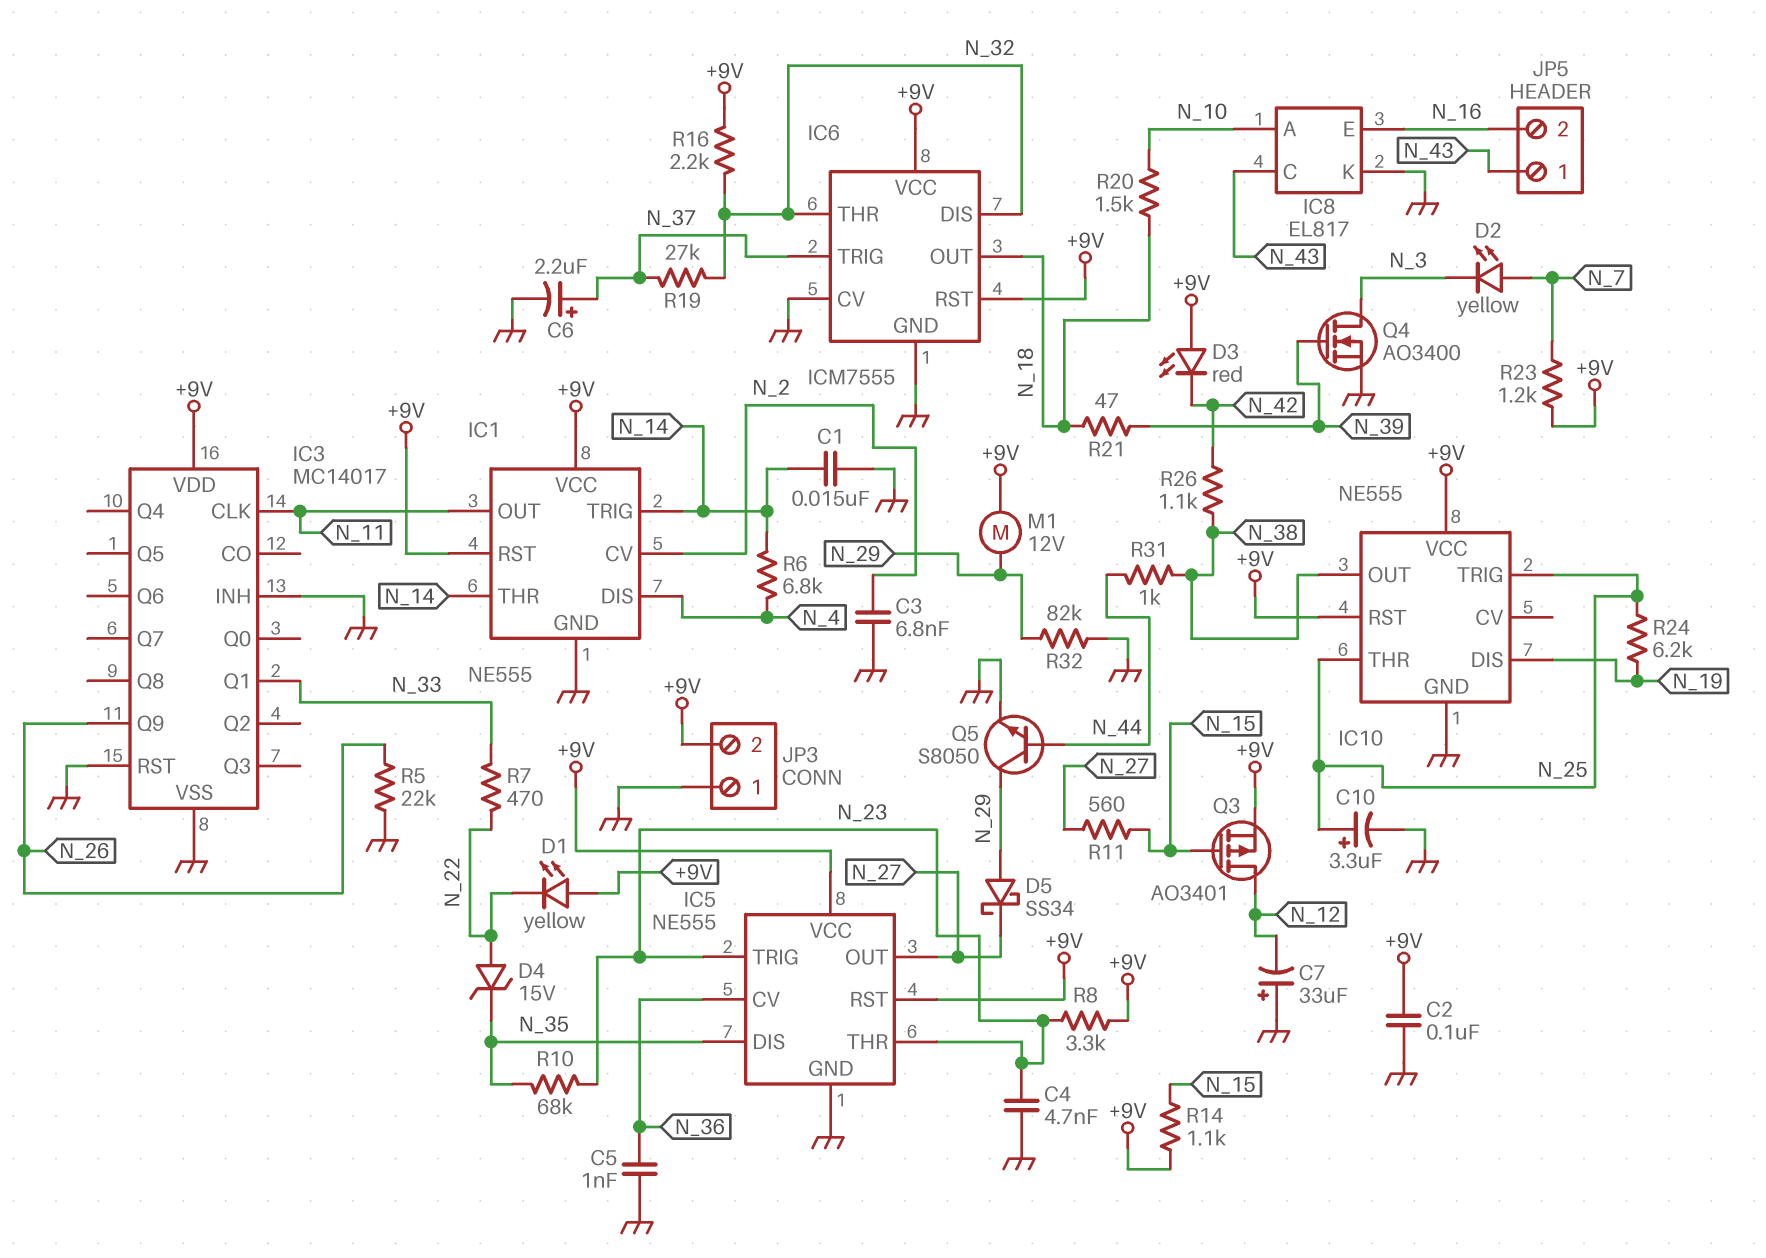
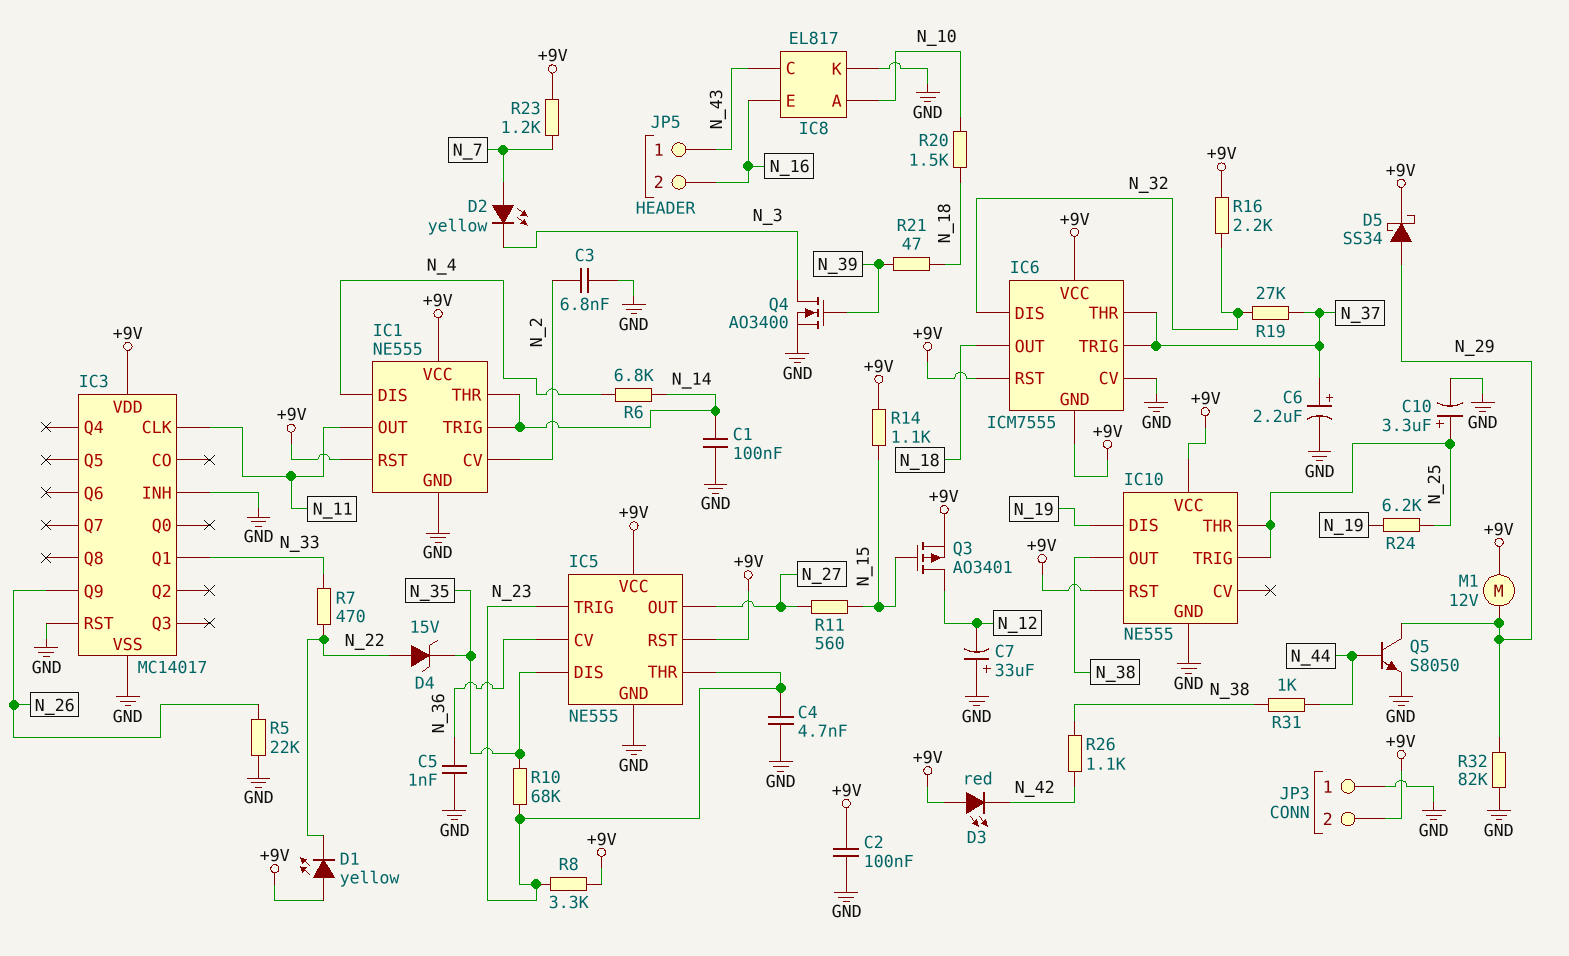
C1: 15nF (GND, N_14) -> 100nF (GND, N_14)
D5: schottky SS34 (A N_29, K N_27) -> schottky SS34 (A N_29, K +9V)
IC6 pin GND: GND -> +9V
IC6 pin THR: N_32 -> N_37

